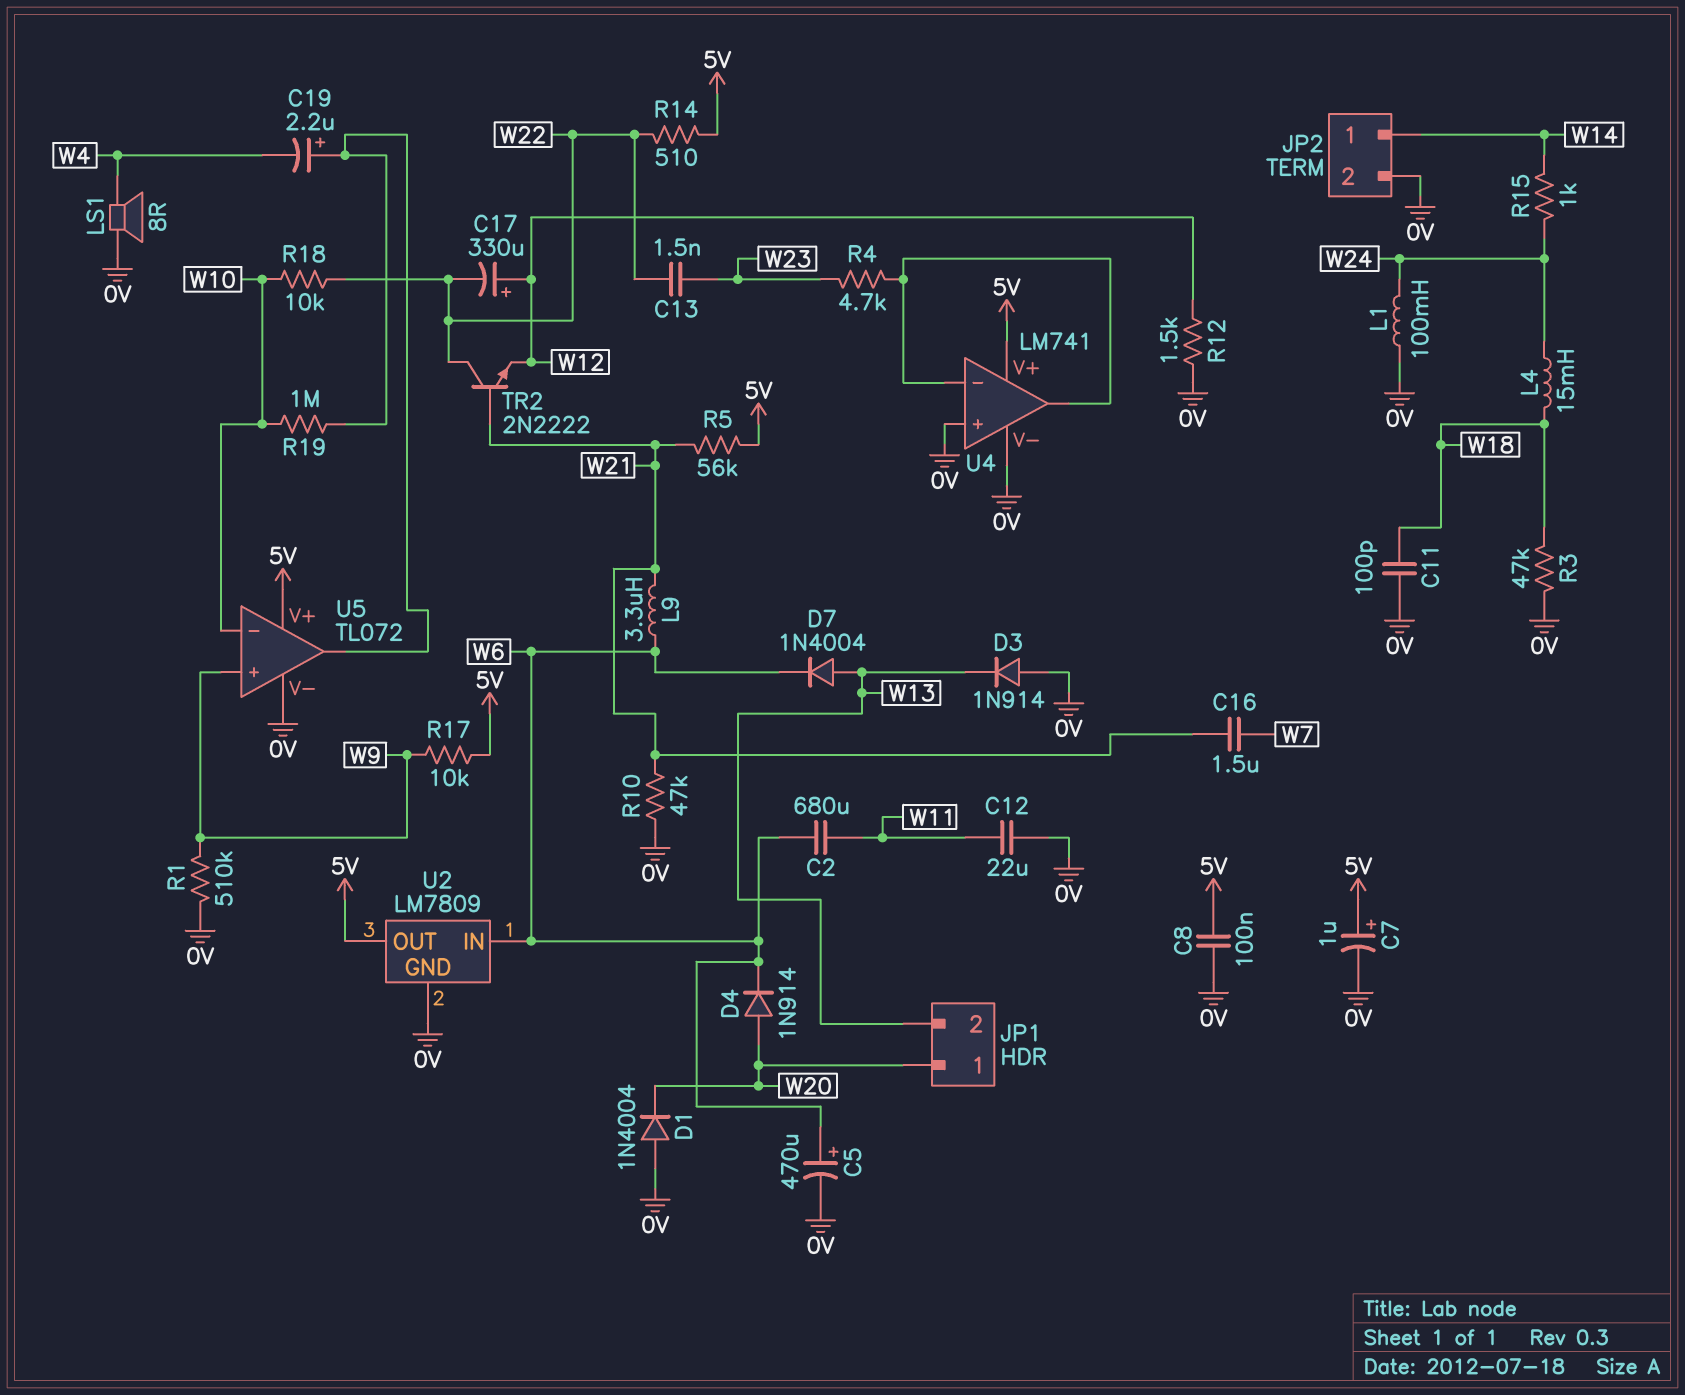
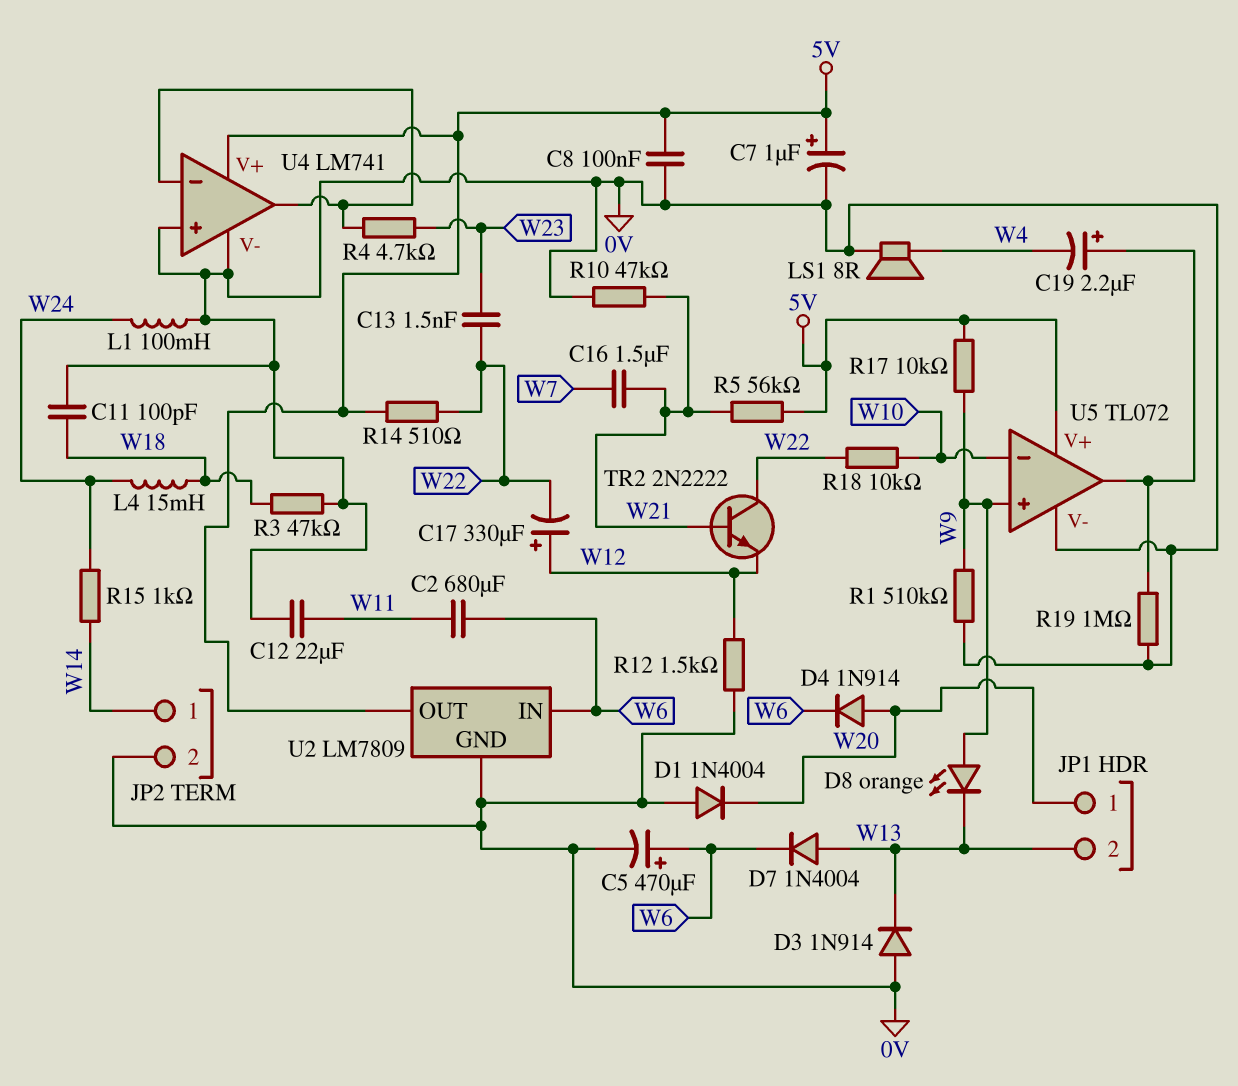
D8: none -> LED orange (A W9, K W13)
L9: 3.3uH (W6, W21) -> none
R19: 1M (U5/out, W10) -> 1M (0V, U5/out)

